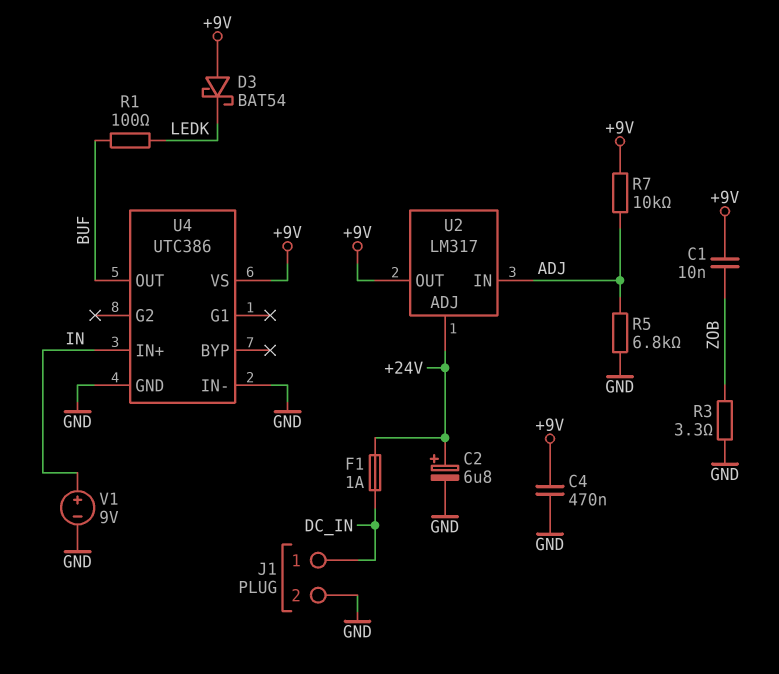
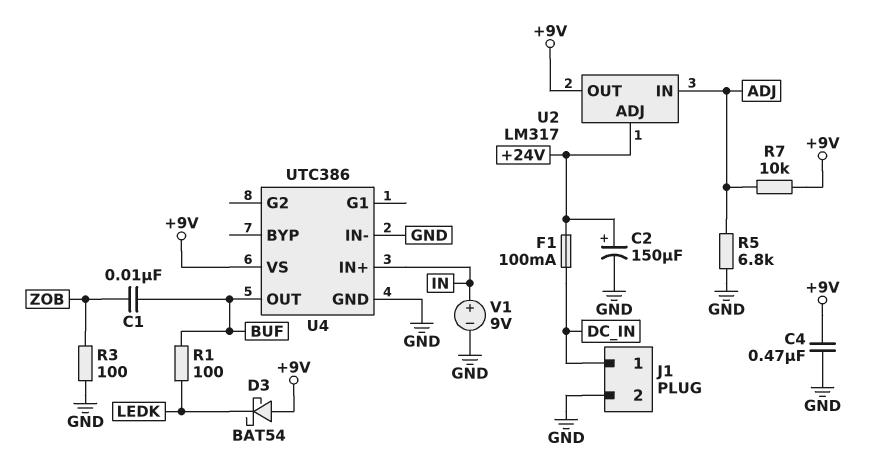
C1: 10nF (+9V, ZOB) -> 10nF (BUF, ZOB)
C2: 6.8uF (plus +24V, minus GND) -> 150uF (plus +24V, minus GND)
F1: 1A (+24V, DC_IN) -> 100mA (+24V, DC_IN)
R3: 3.3 (GND, ZOB) -> 100 (GND, ZOB)

